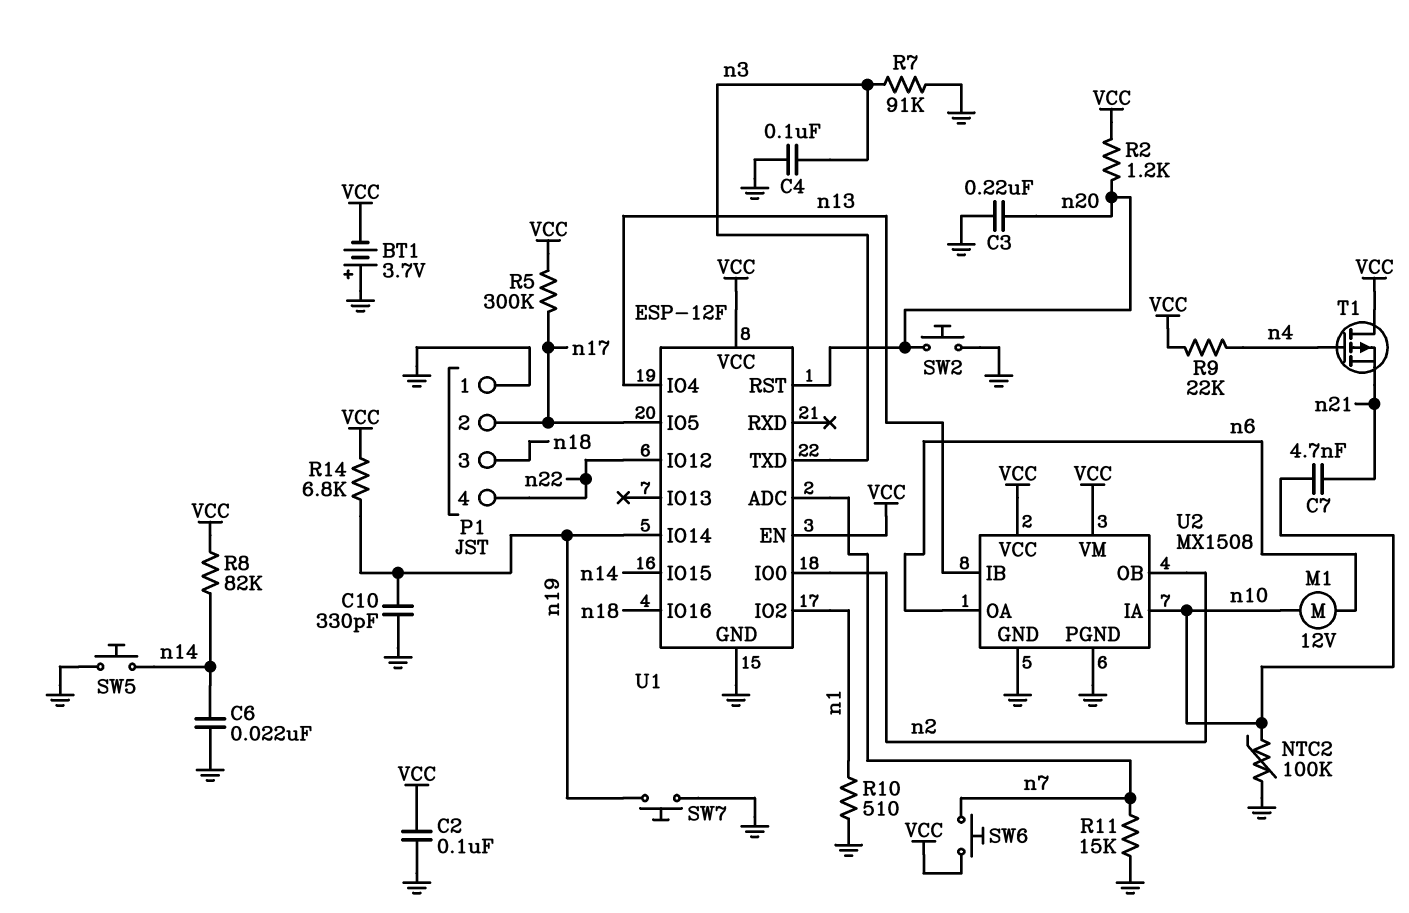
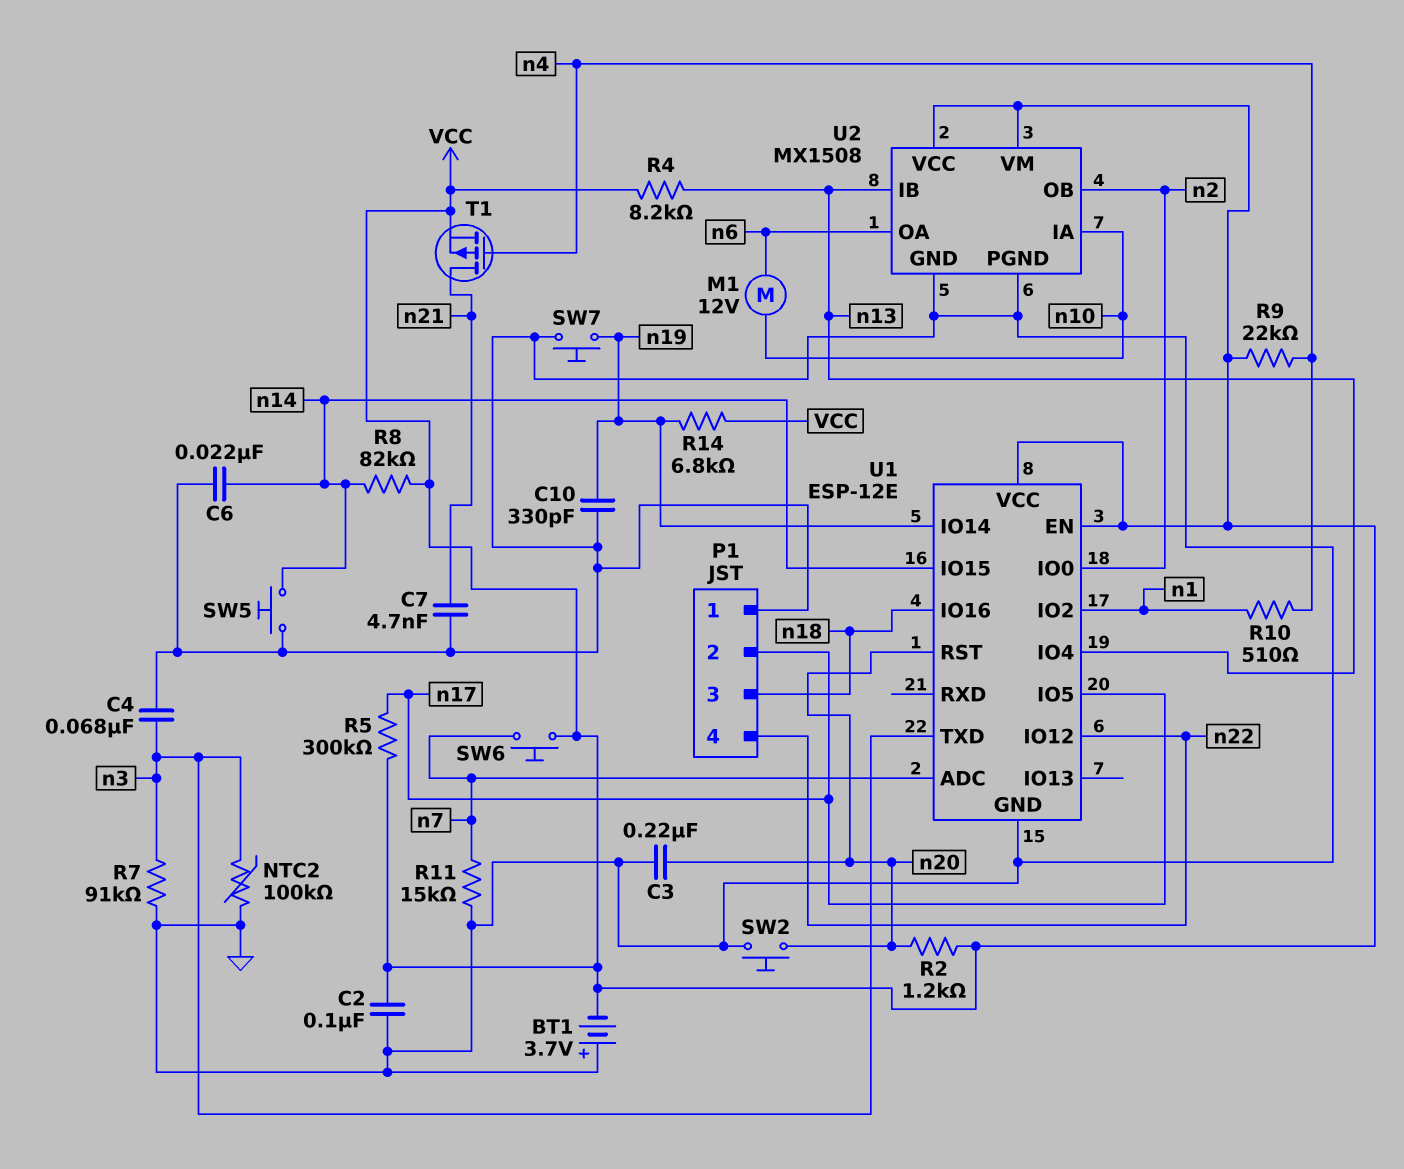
C4: 100nF (GND, n3) -> 68nF (GND, n3)
C7: 4.7nF (n10, n21) -> 4.7nF (GND, n21)
NTC2: 100k (GND, n10) -> 100k (GND, n3)
R4: none -> 8.2k (VCC, n13)
R10: 510 (GND, n1) -> 510 (n1, n4)
T1: PMOS (G n4, D VCC, S n21) -> PMOS (G n4, D n21, S VCC)
U1: ESP-12F -> ESP-12E

